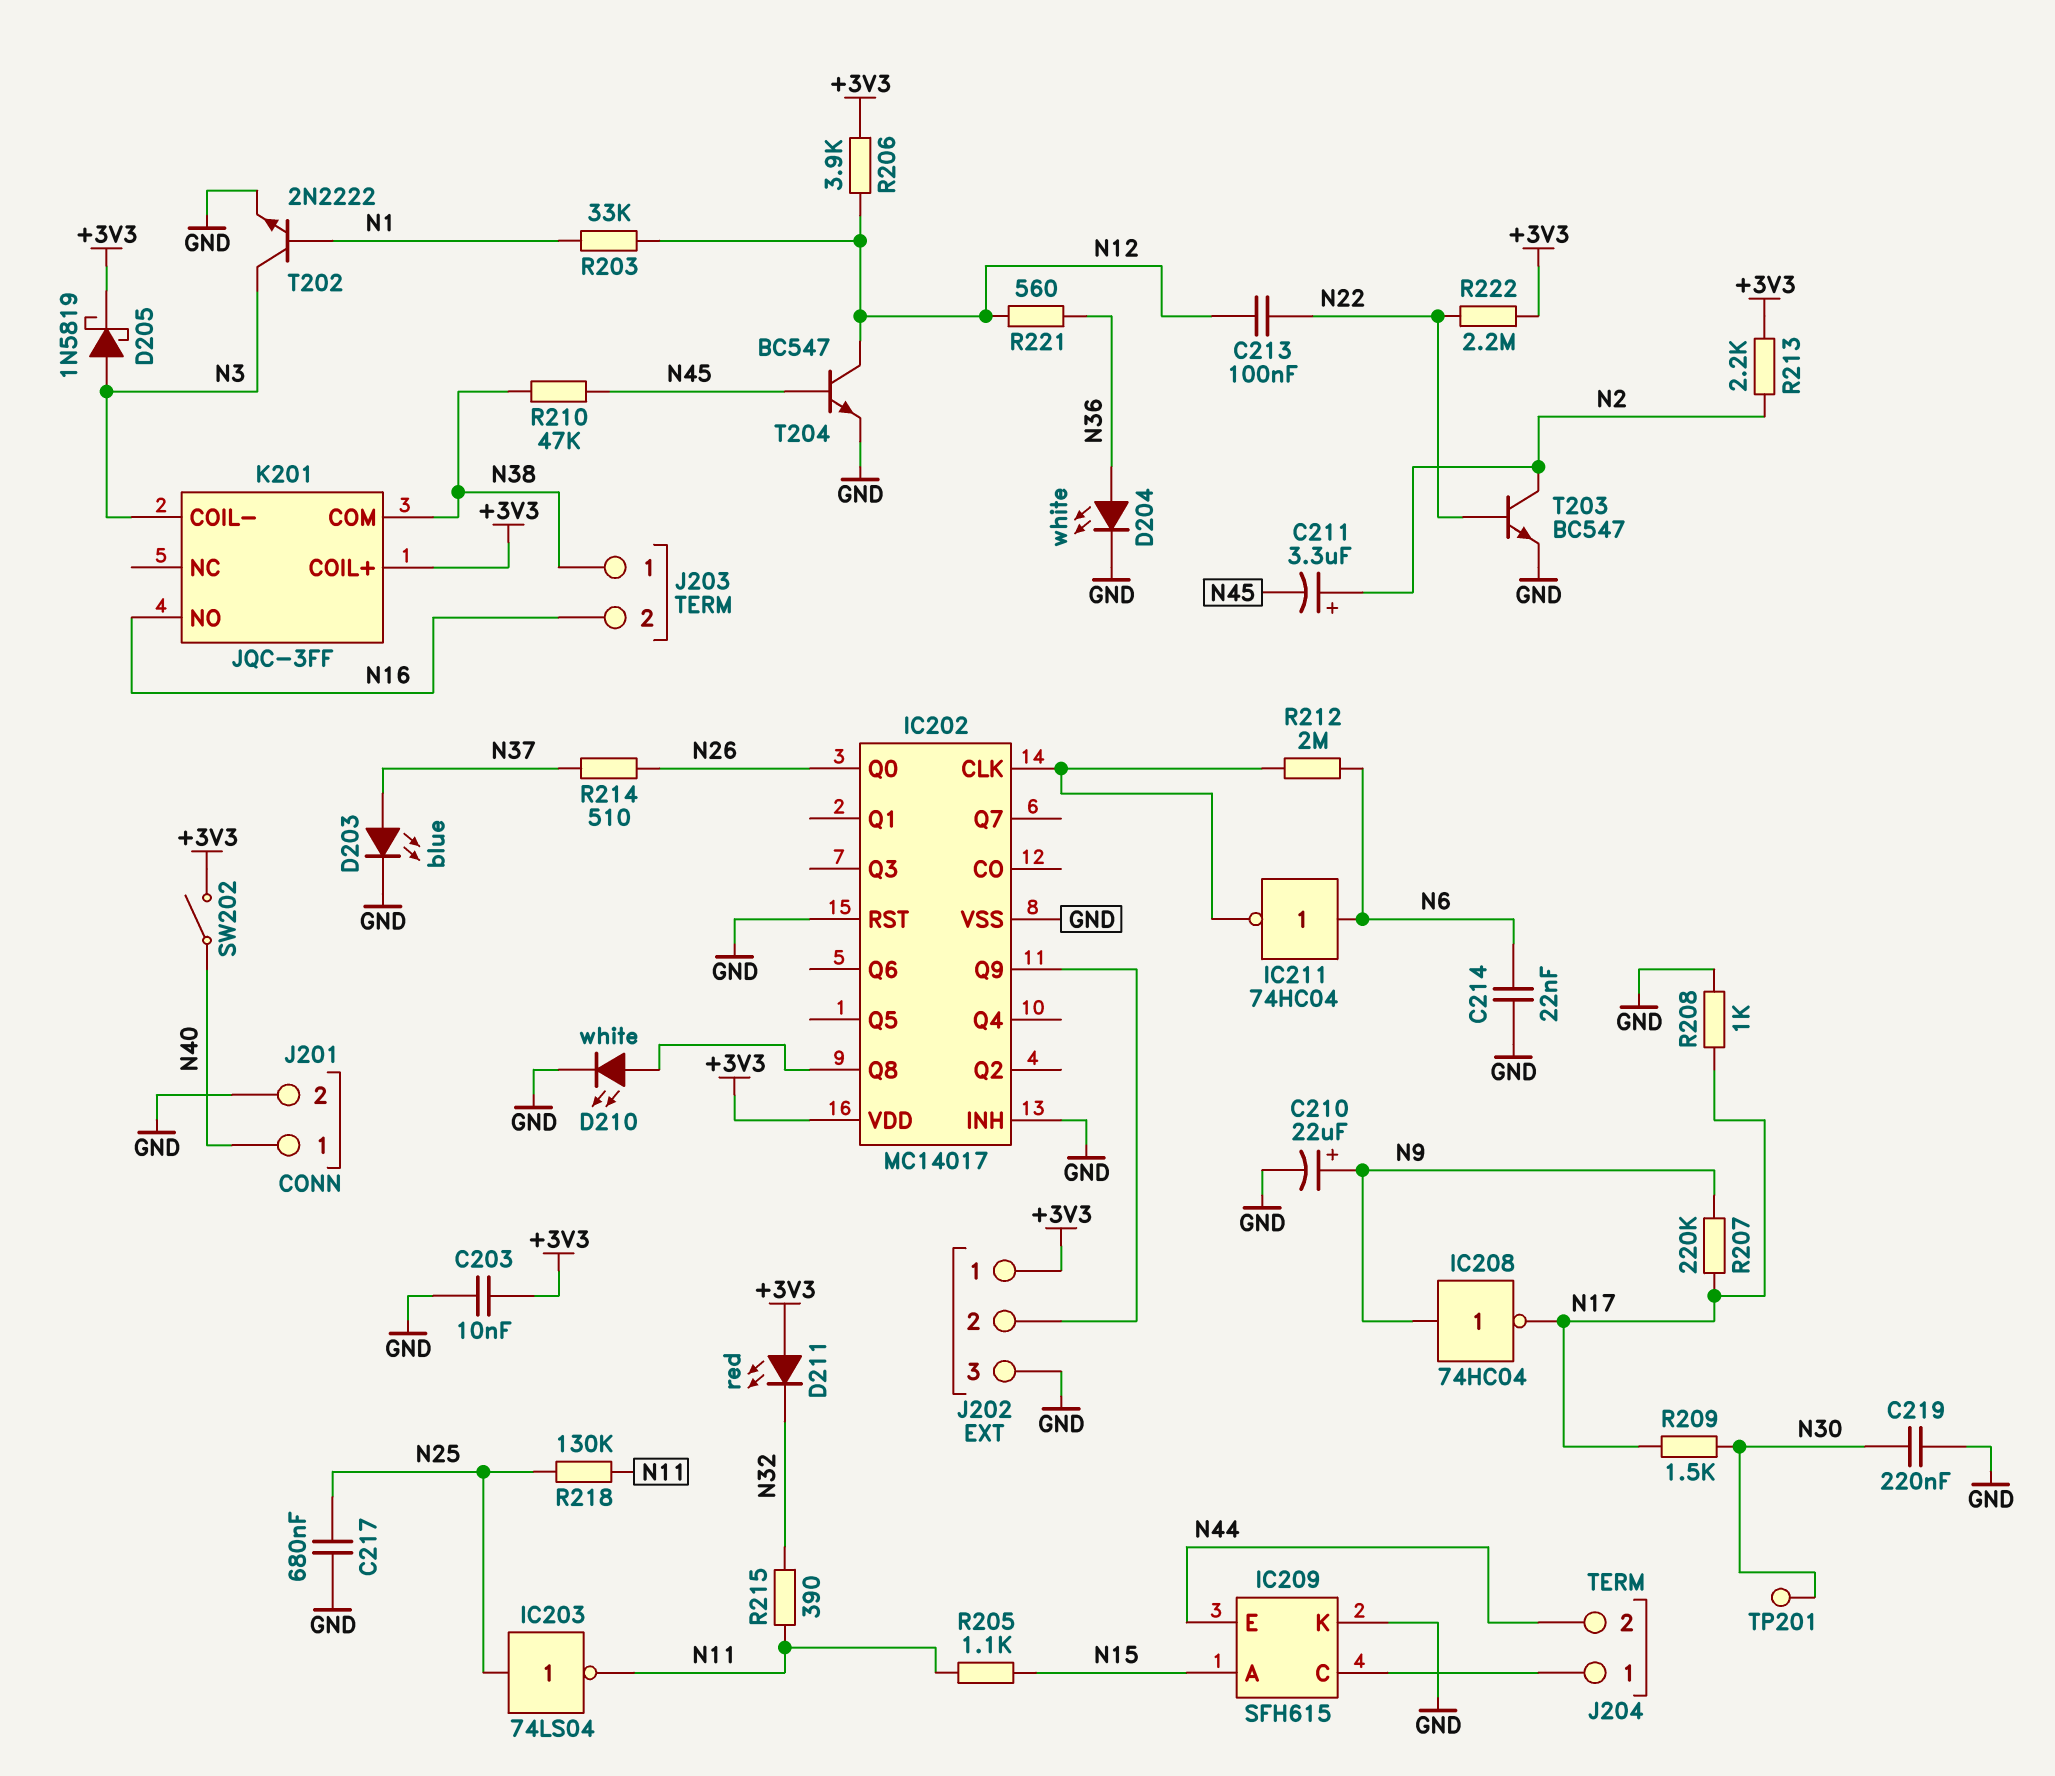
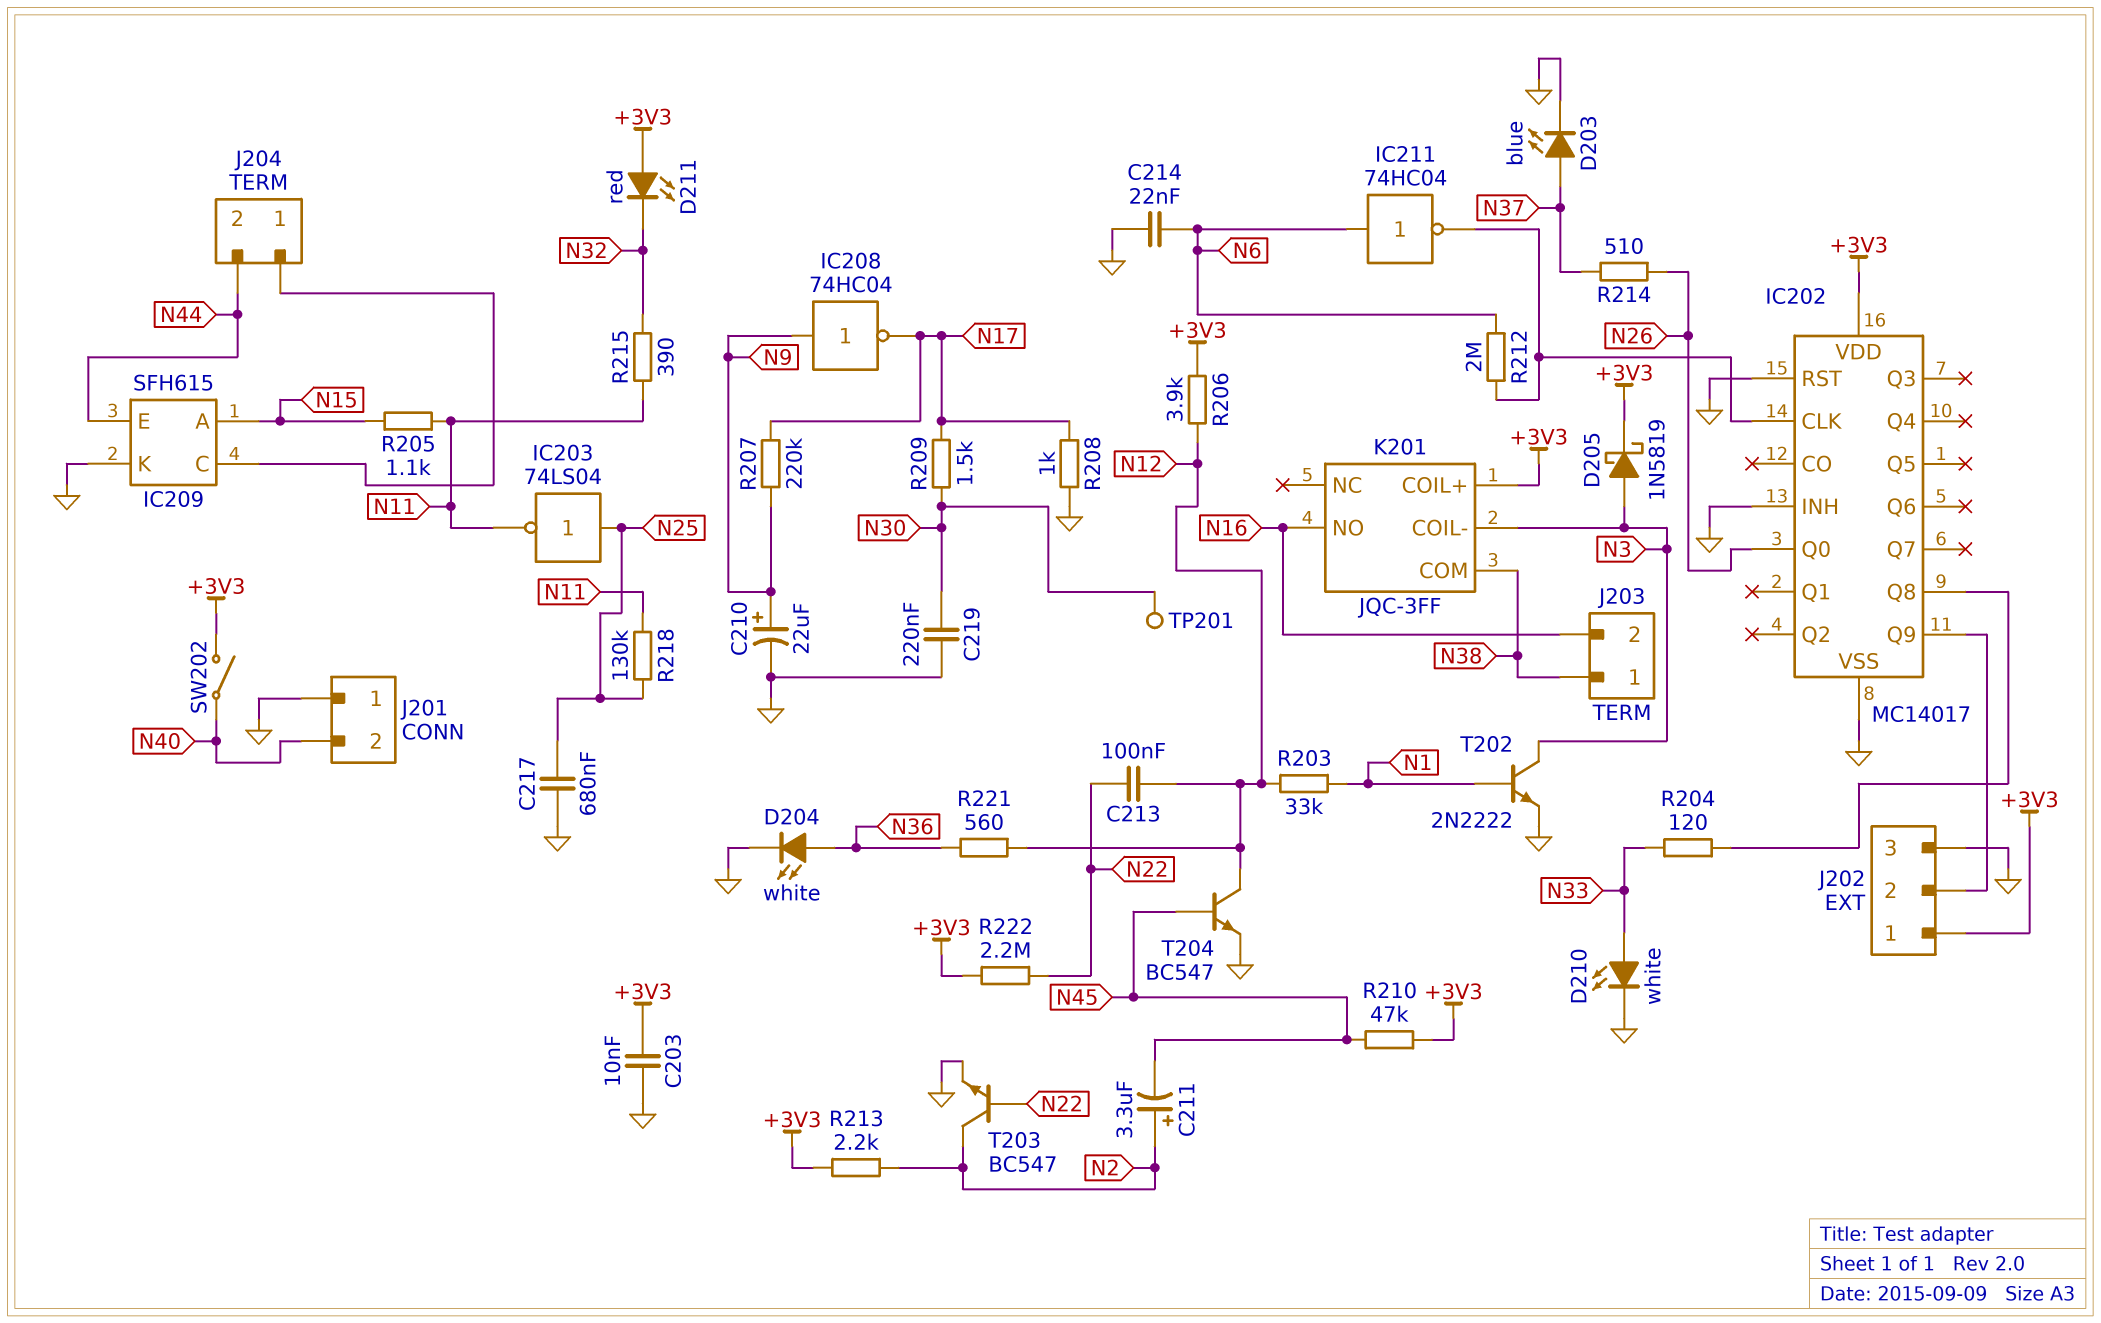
D210: LED white (A IC202/Q8, K GND) -> LED white (A N33, K GND)
J201 pin 1: N40 -> GND
J201 pin 2: GND -> N40
R204: none -> 120 (IC202/Q8, N33)
R210: 47k (N38, N45) -> 47k (+3V3, N45)

